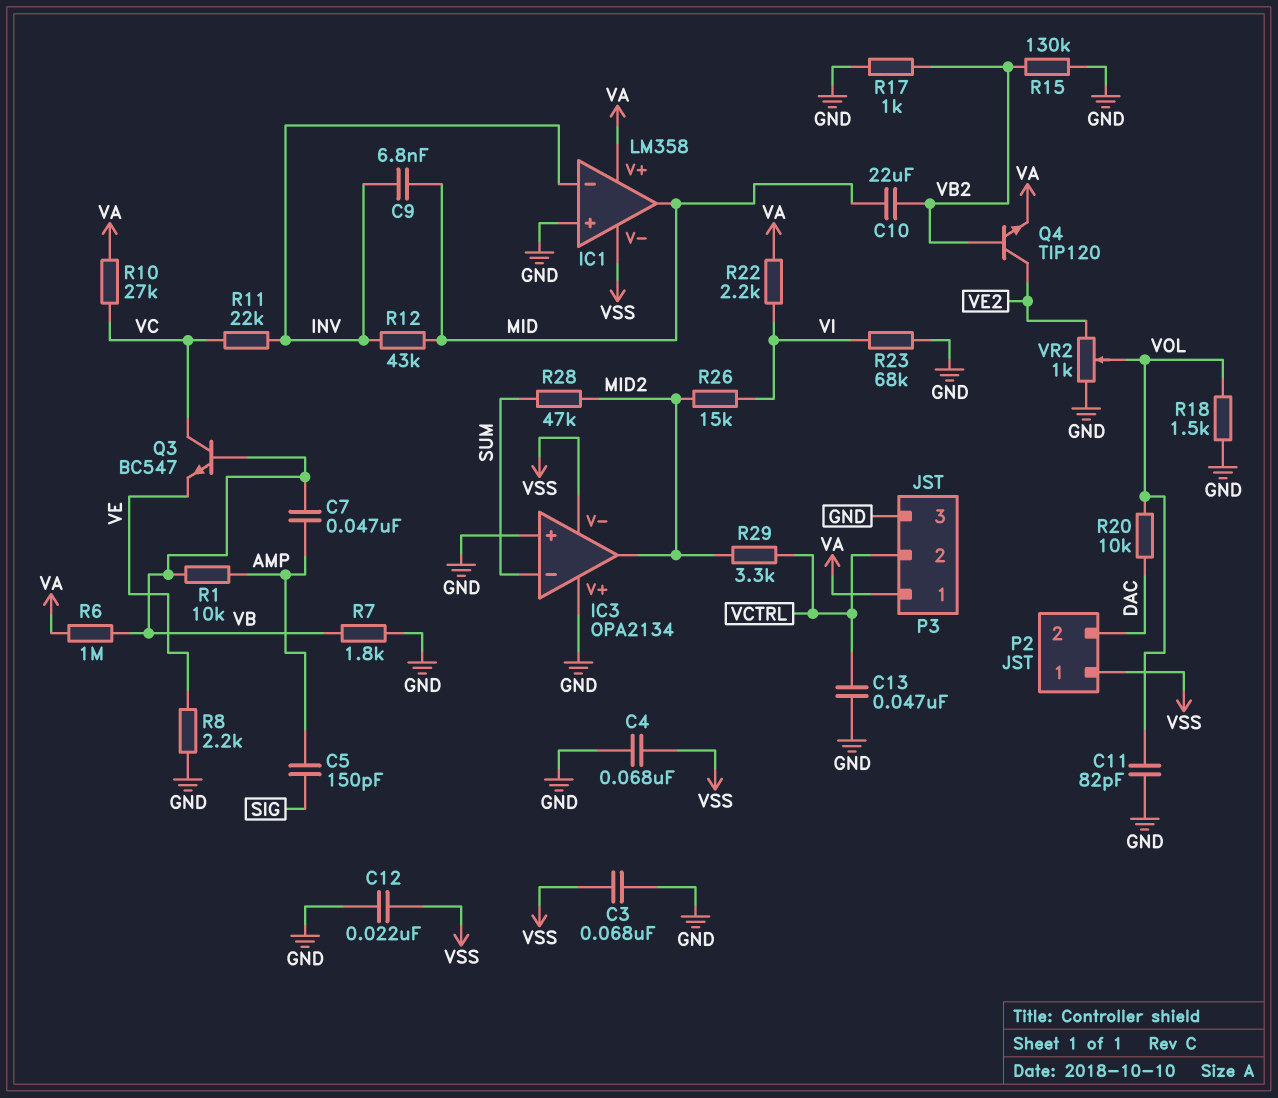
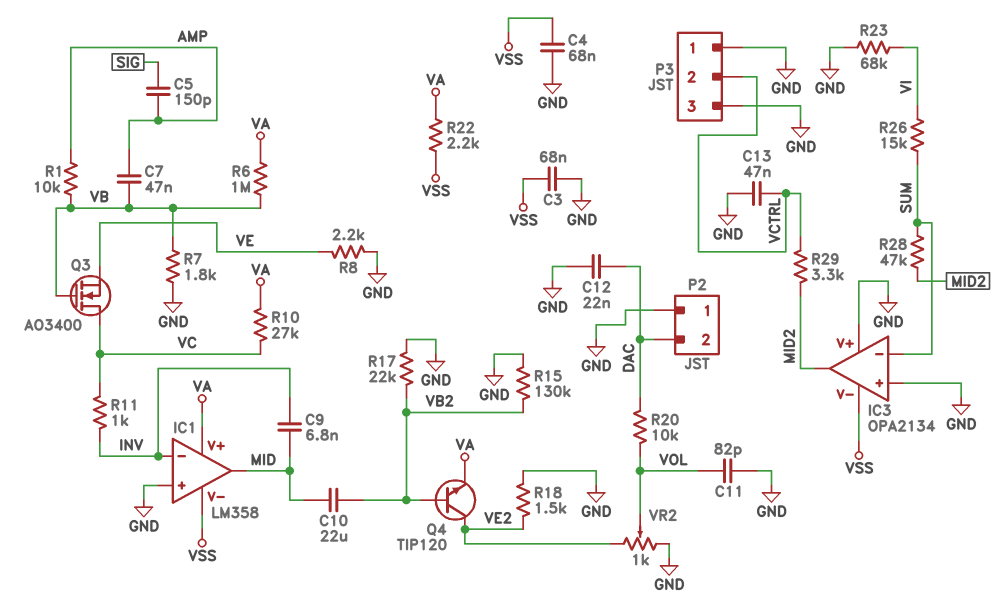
C12: 22nF (GND, VSS) -> 22nF (DAC, GND)
P2 pin 1: VSS -> GND
P3 pin 1: VA -> GND
Q3: NPN BC547 (B VB, C VC, E VE) -> NMOS AO3400 (G VB, D VC, S VE)
R11: 22k (INV, VC) -> 1k (INV, VC)
R12: 43k (INV, MID) -> none
R17: 1k (GND, VB2) -> 22k (GND, VB2)
R18: 1.5k (GND, VOL) -> 1.5k (GND, VE2)
R22: 2.2k (VA, VI) -> 2.2k (VA, VSS)
R26: 15k (MID2, VI) -> 15k (SUM, VI)

